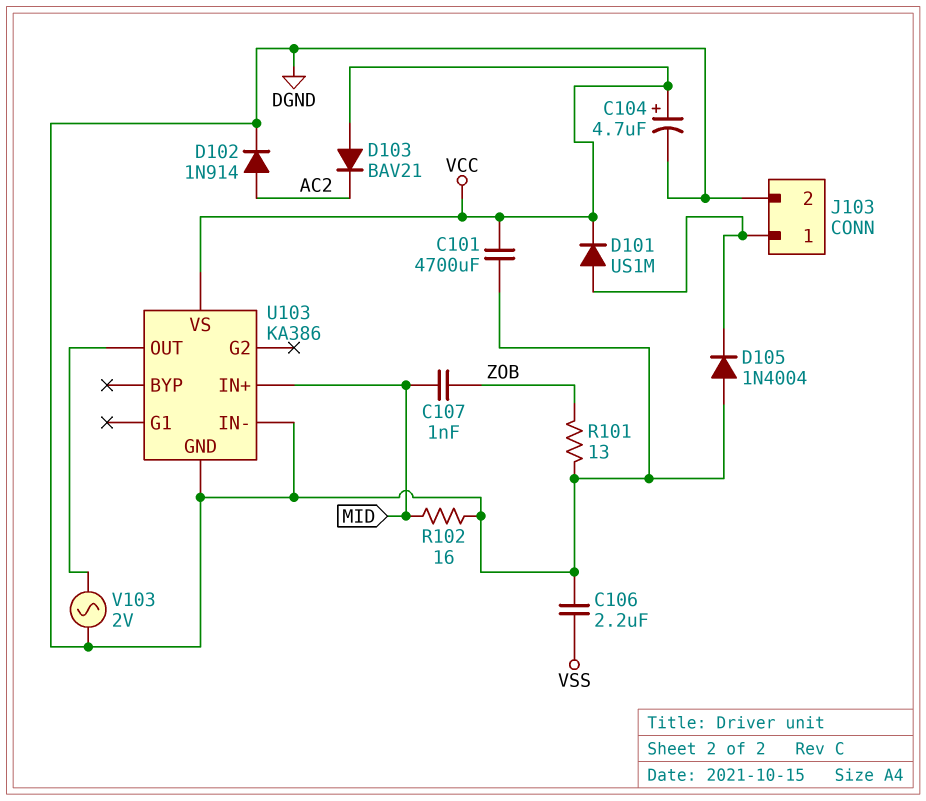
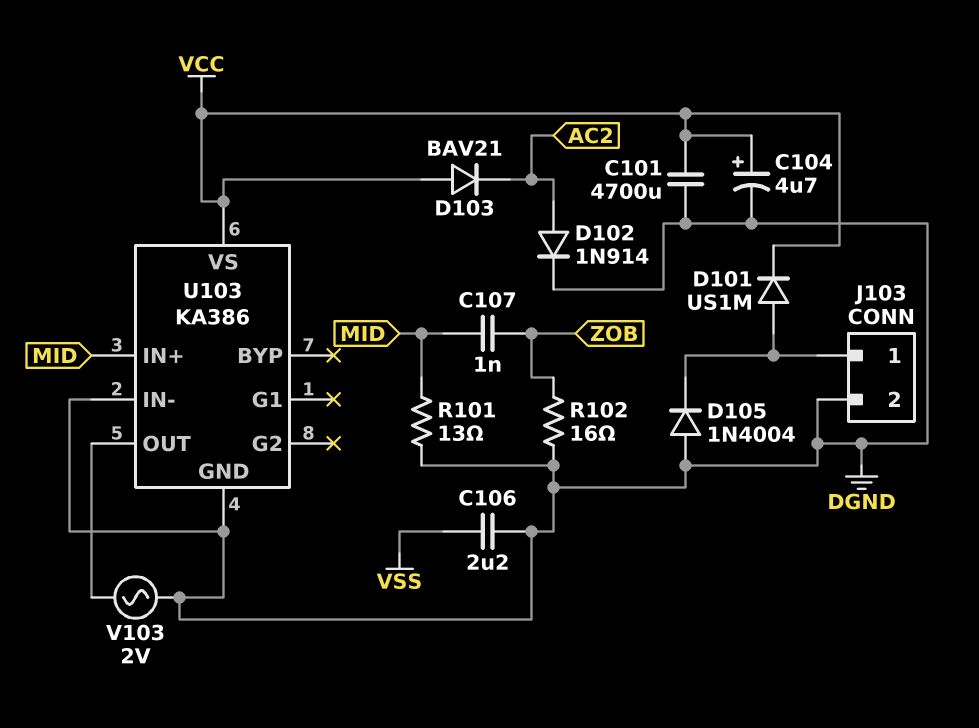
R101: 13 (DGND, ZOB) -> 13 (DGND, MID)
R102: 16 (DGND, MID) -> 16 (DGND, ZOB)

